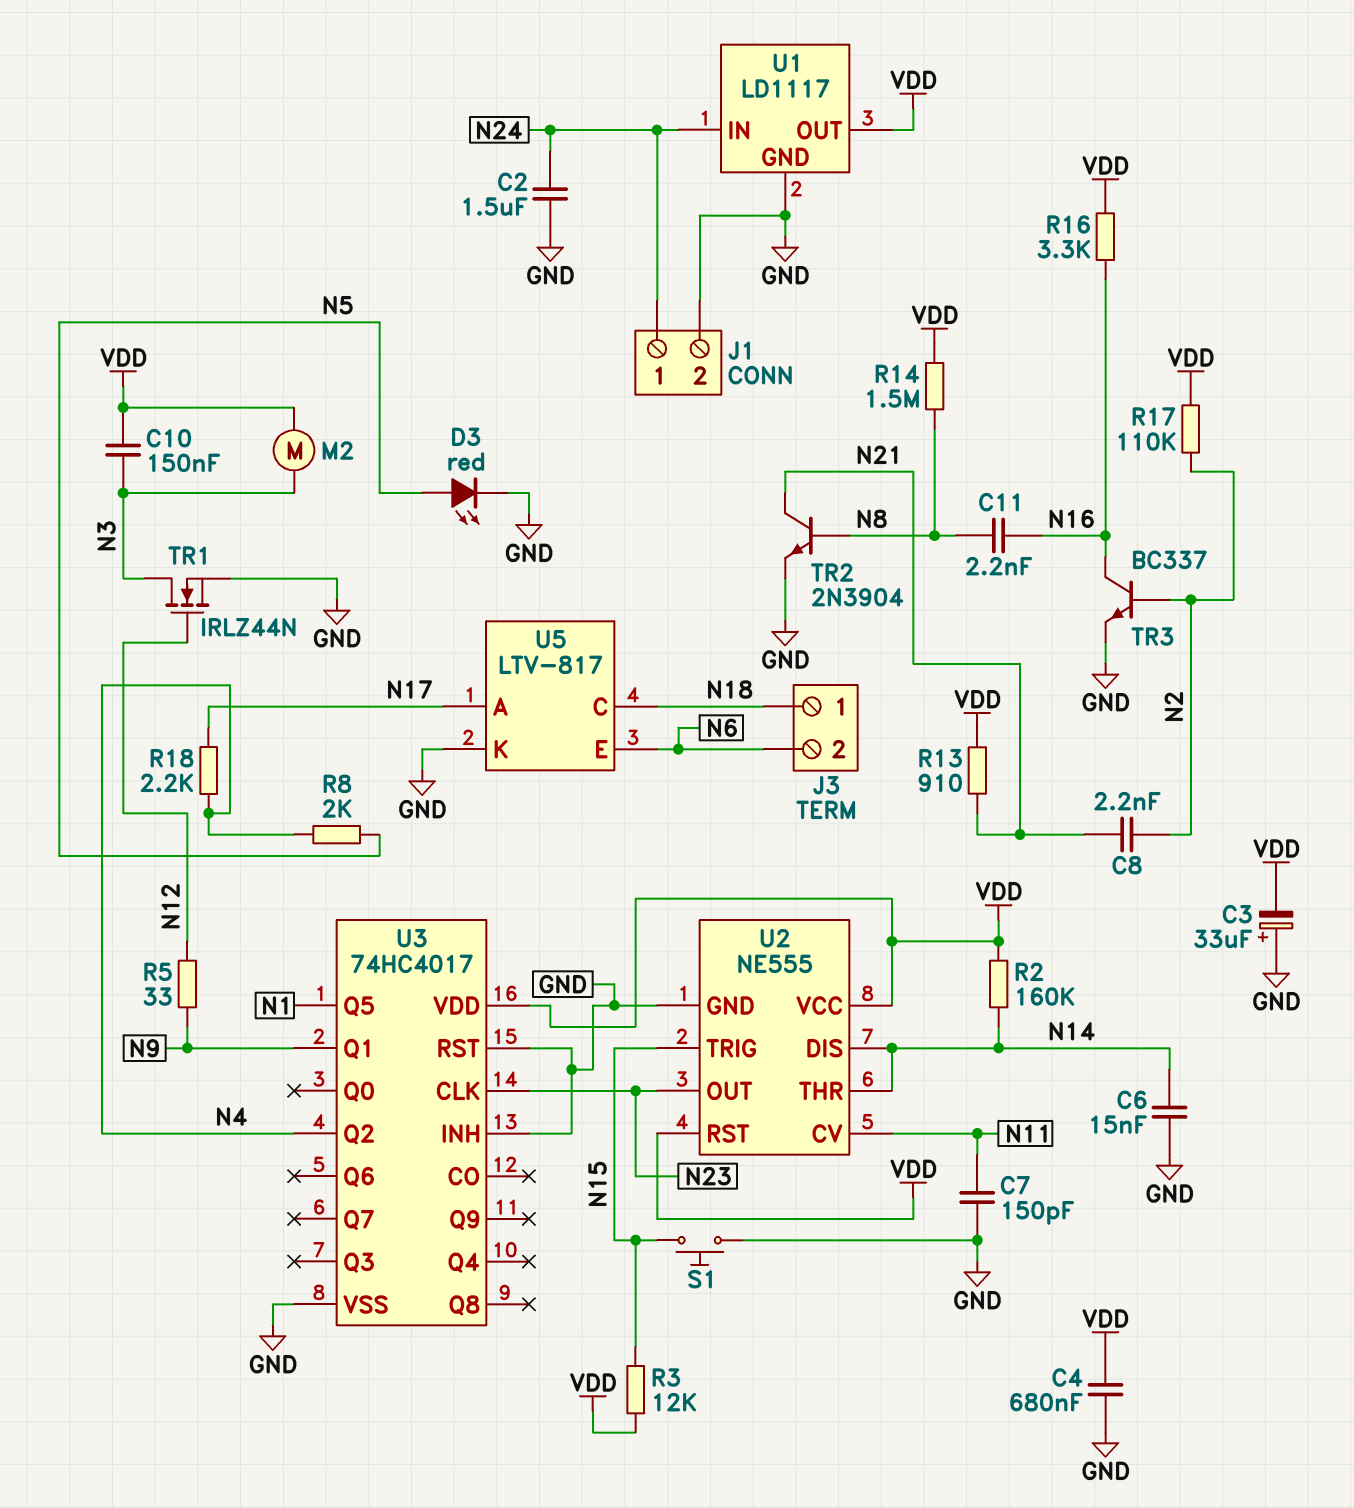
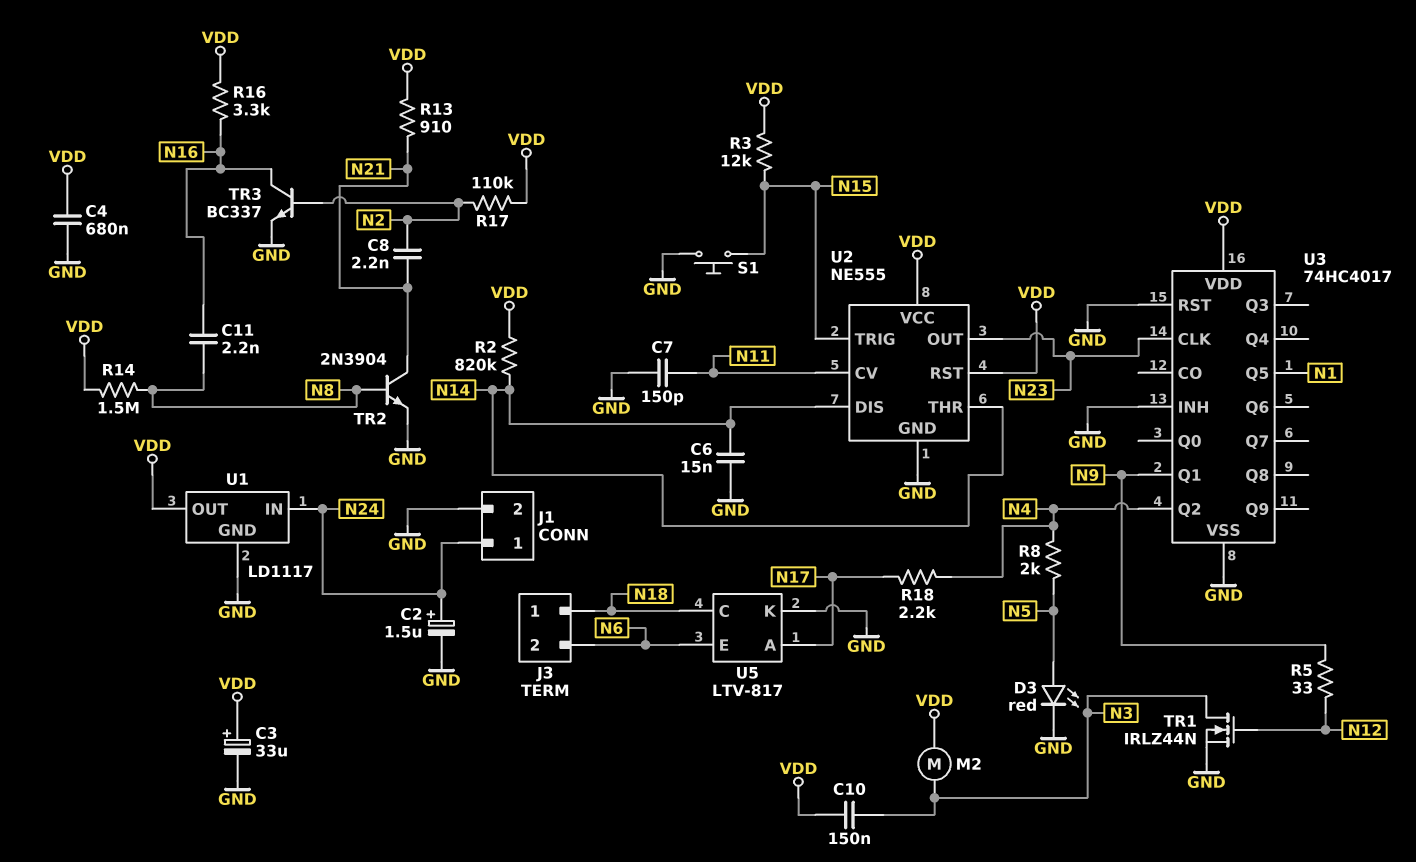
C2: 1.5uF (GND, N24) -> 1.5uF (plus N24, minus GND)
C3: 33uF (plus GND, minus VDD) -> 33uF (plus VDD, minus GND)
R2: 160k (N14, VDD) -> 820k (N14, VDD)

